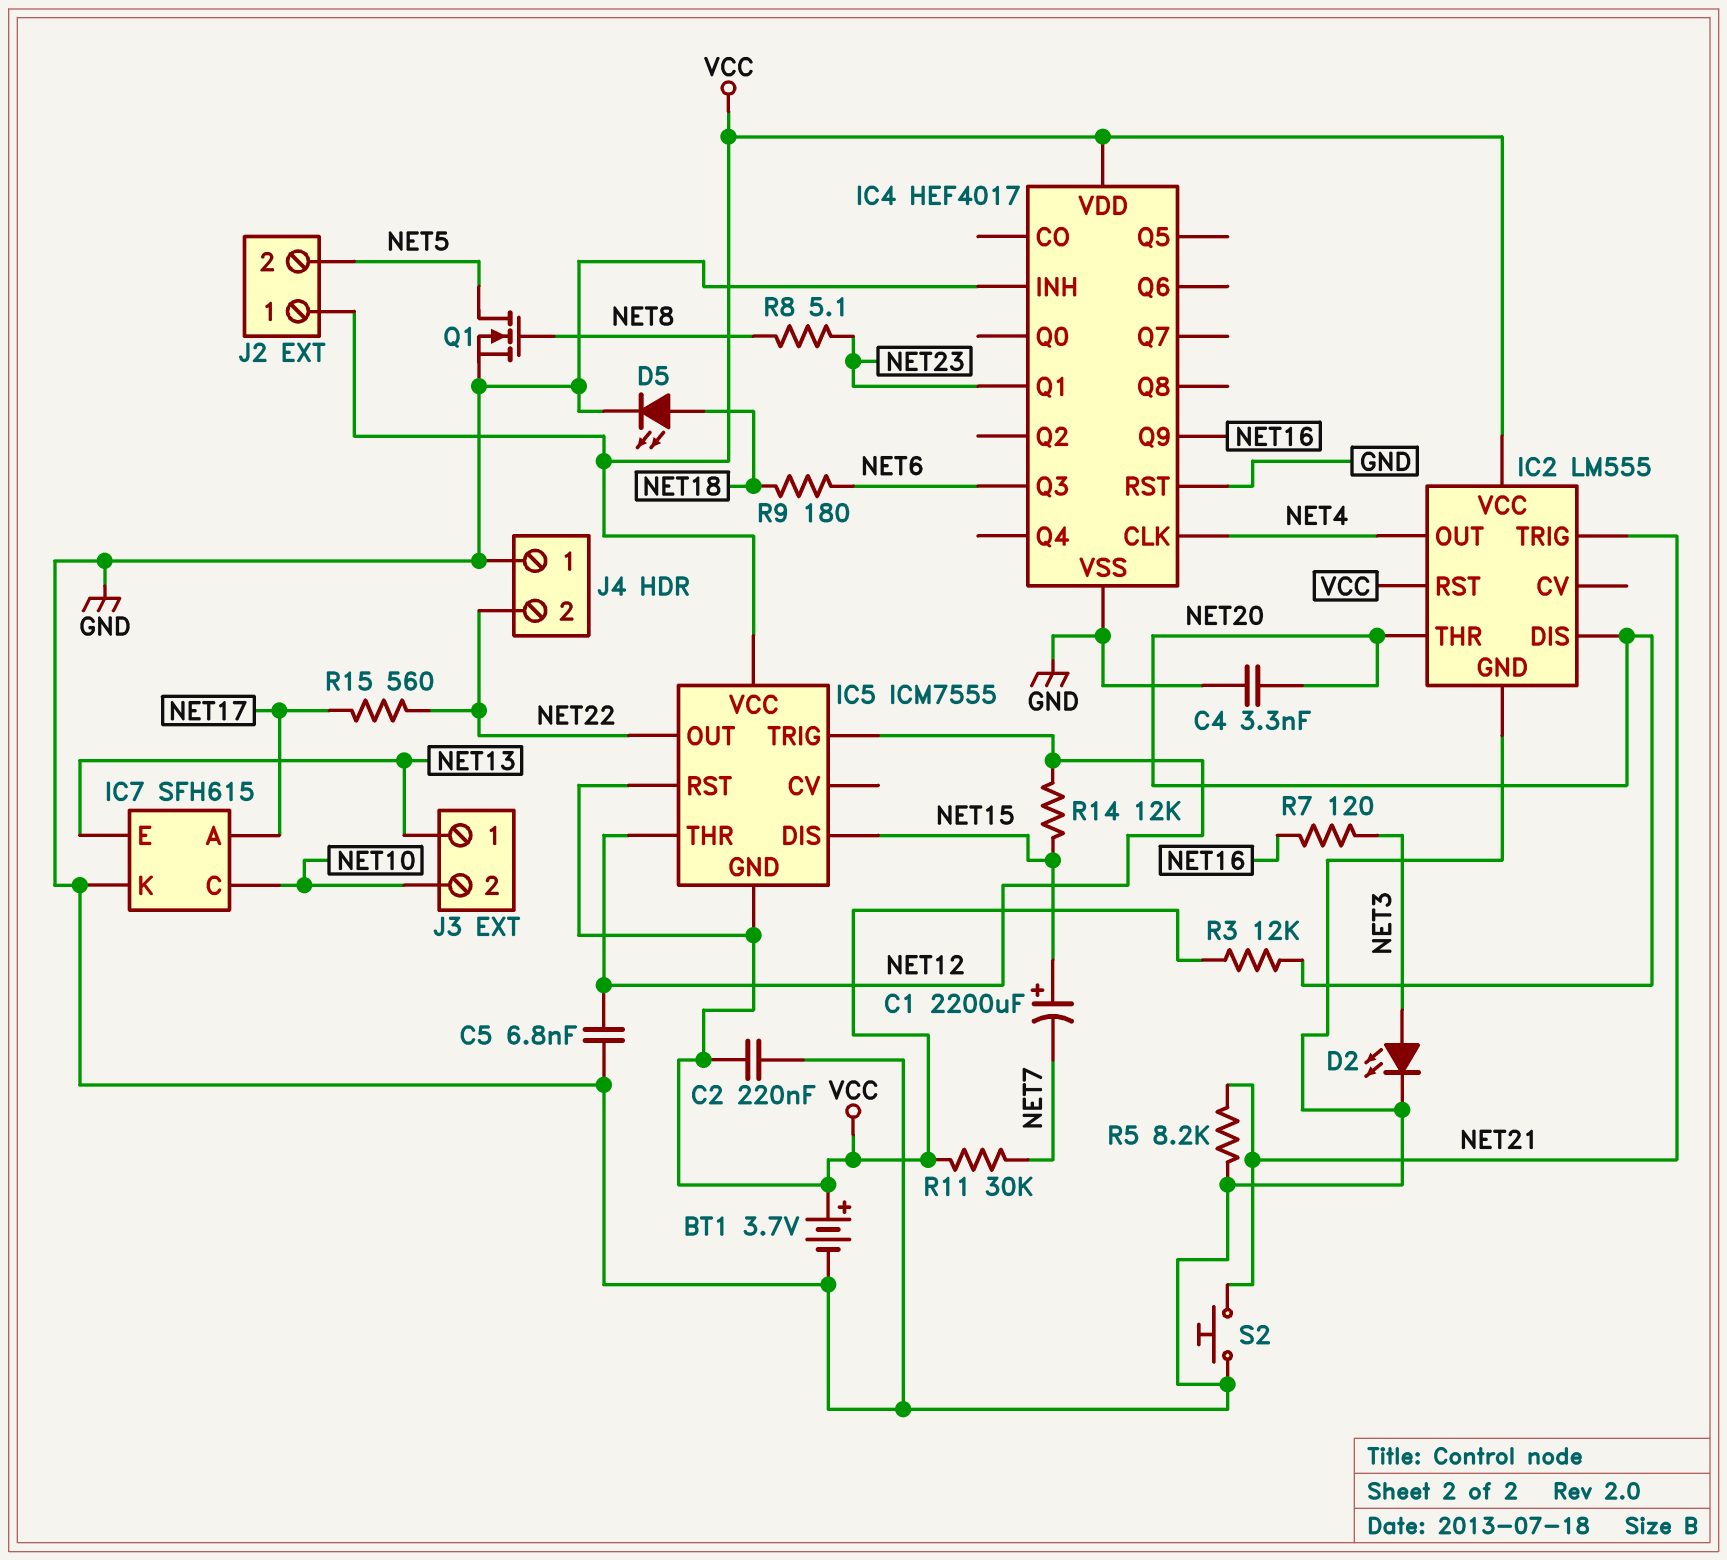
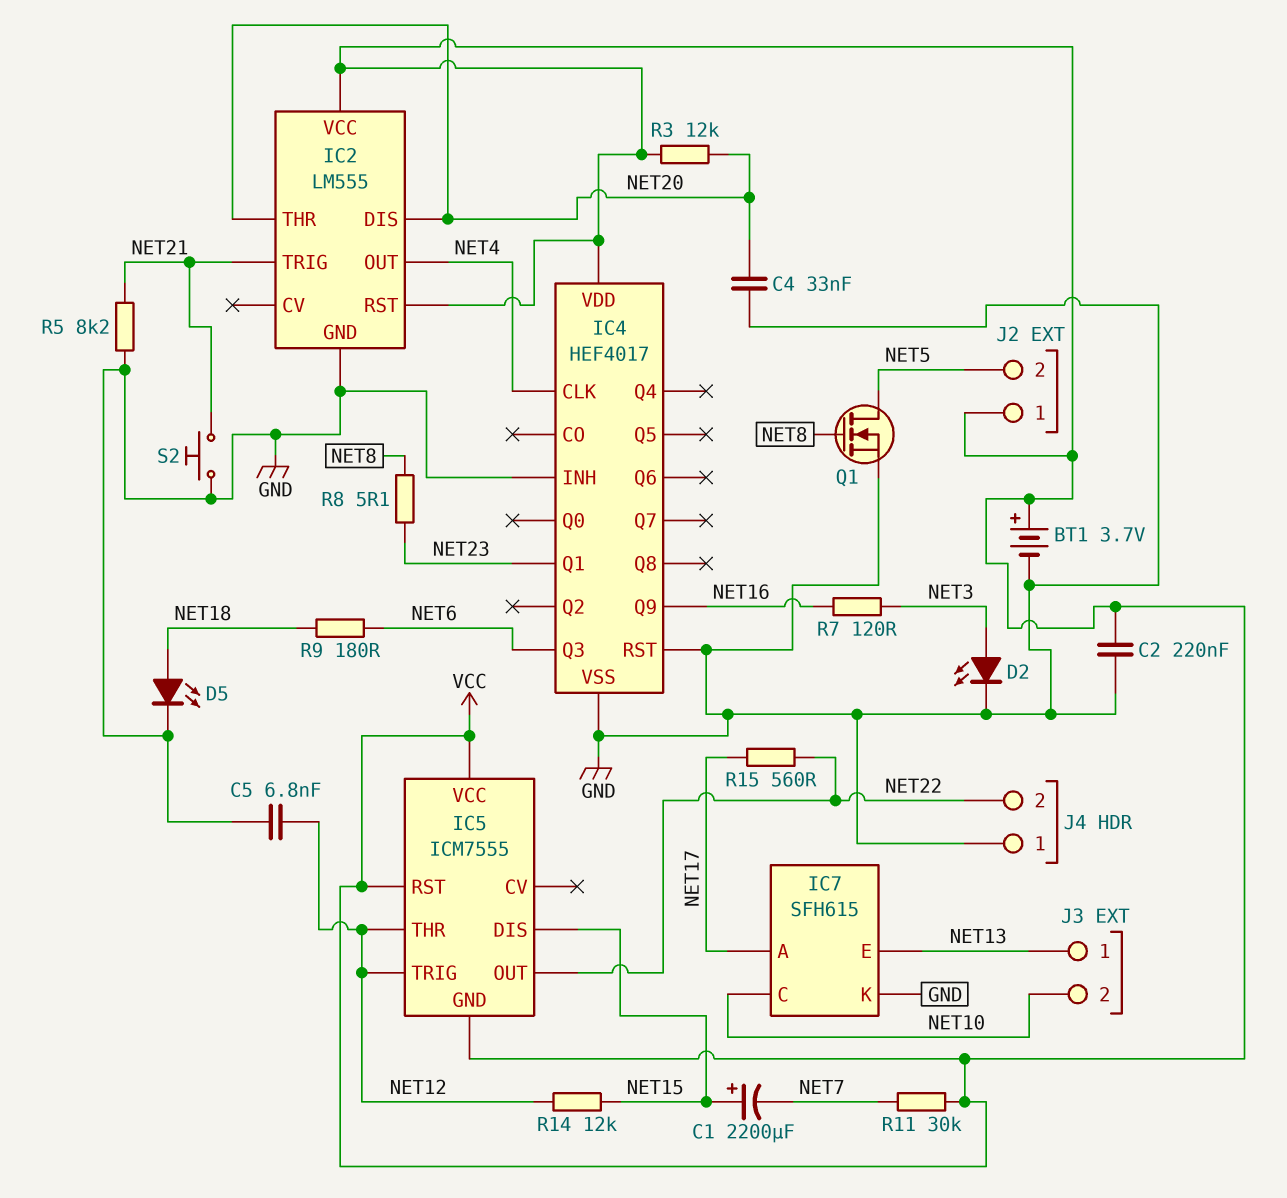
C4: 3.3nF (GND, NET20) -> 33nF (GND, NET20)

